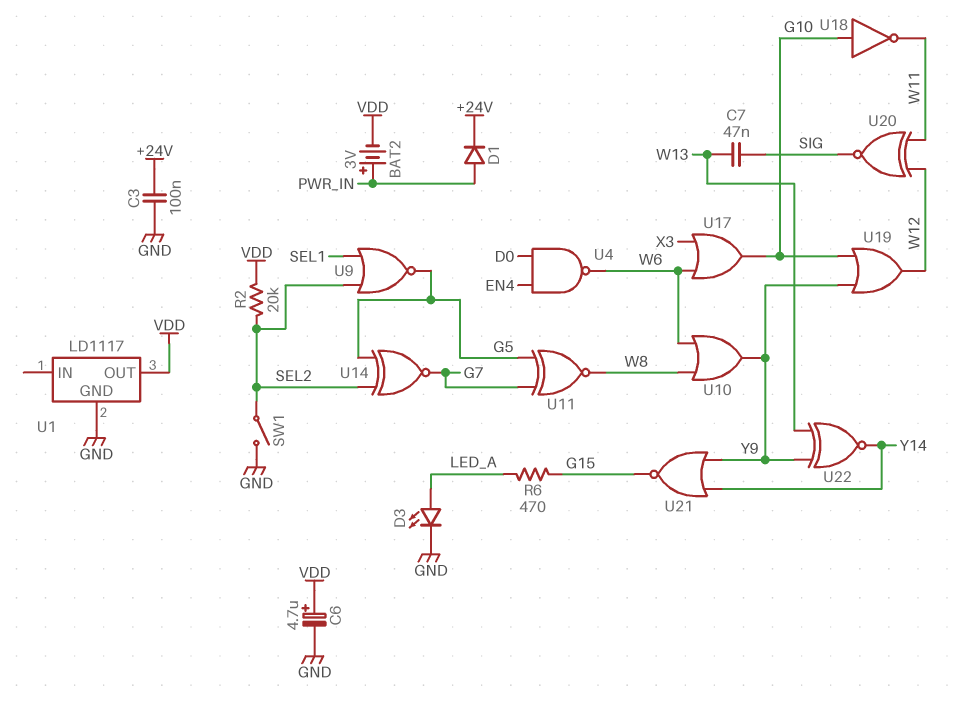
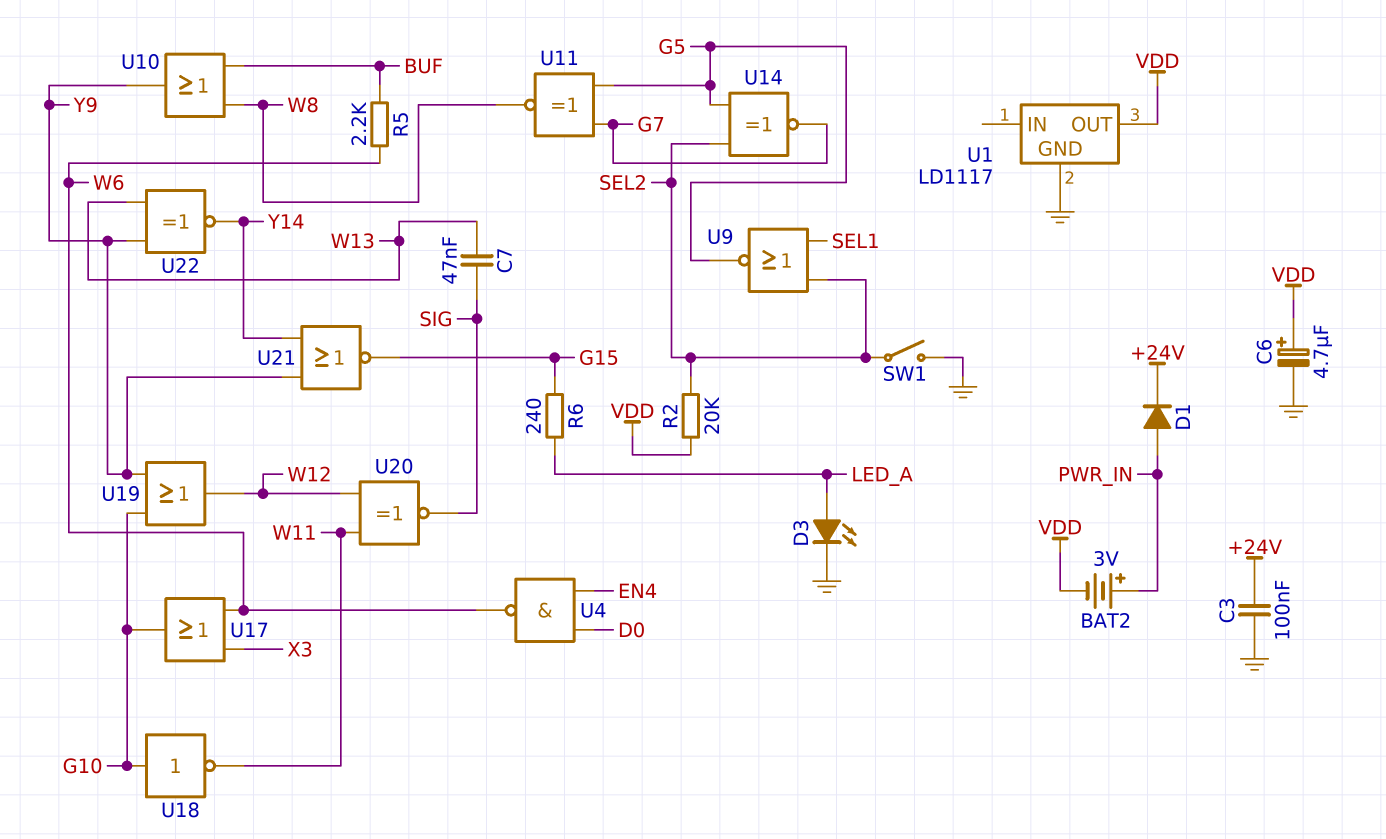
R5: none -> 2.2k (BUF, W6)
R6: 470 (G15, LED_A) -> 240 (G15, LED_A)
U10: OR (in W6, in W8, out Y9) -> OR (in BUF, in W8, out Y9)

